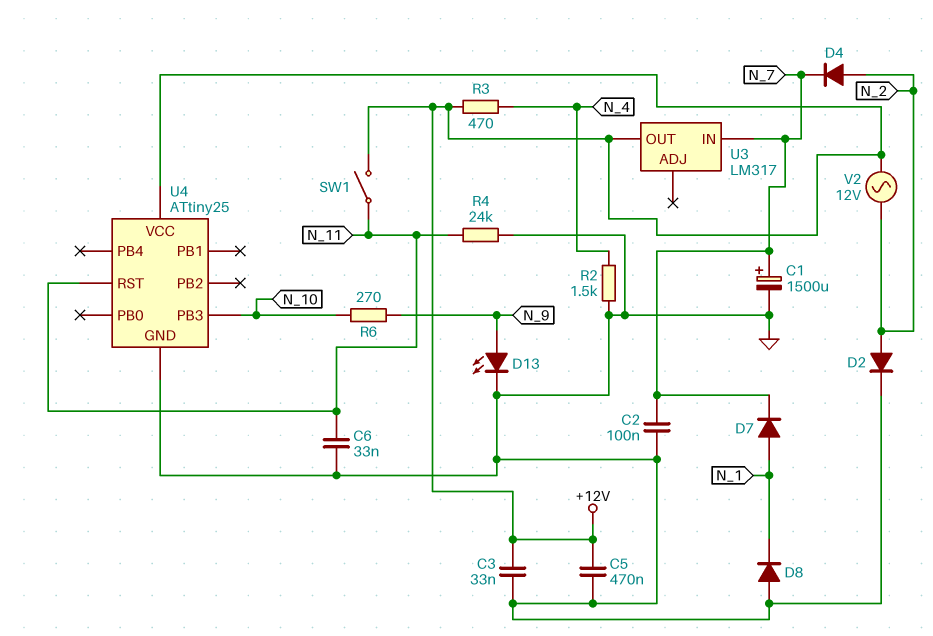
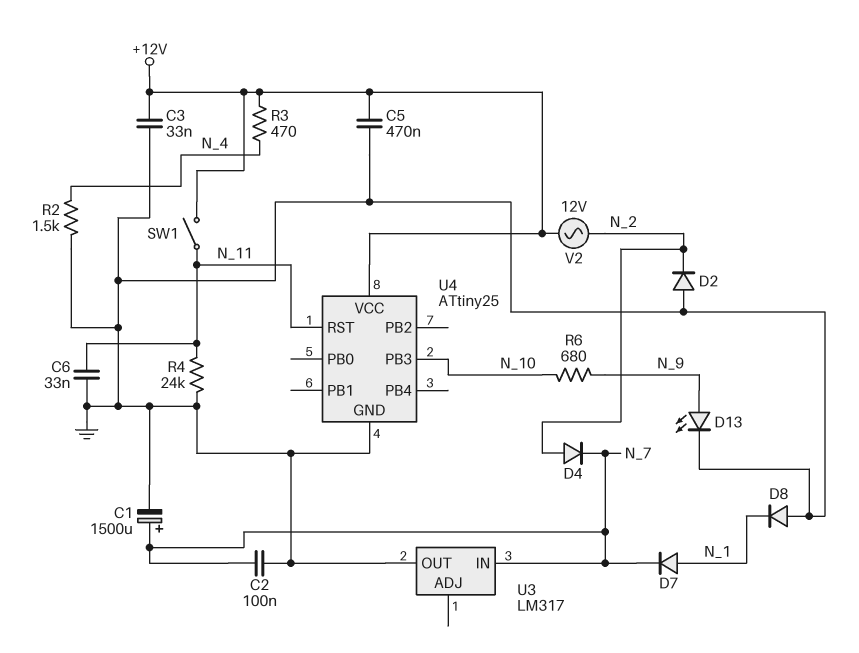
D2: diode (A N_2, K GND) -> diode (A GND, K N_2)
R6: 270 (N_9, N_10) -> 680 (N_9, N_10)
U3 pin OUT: +12V -> GND

